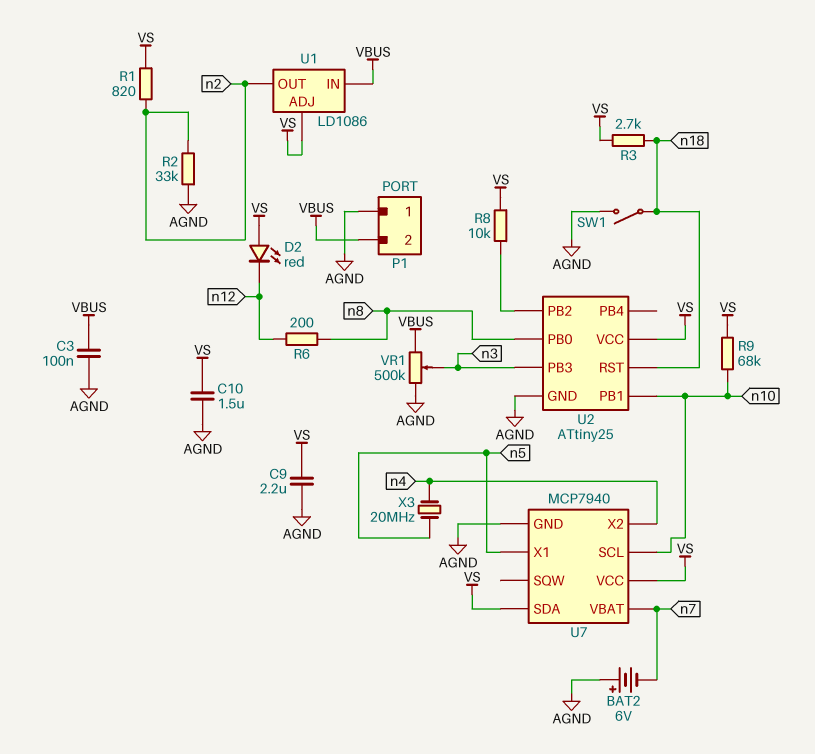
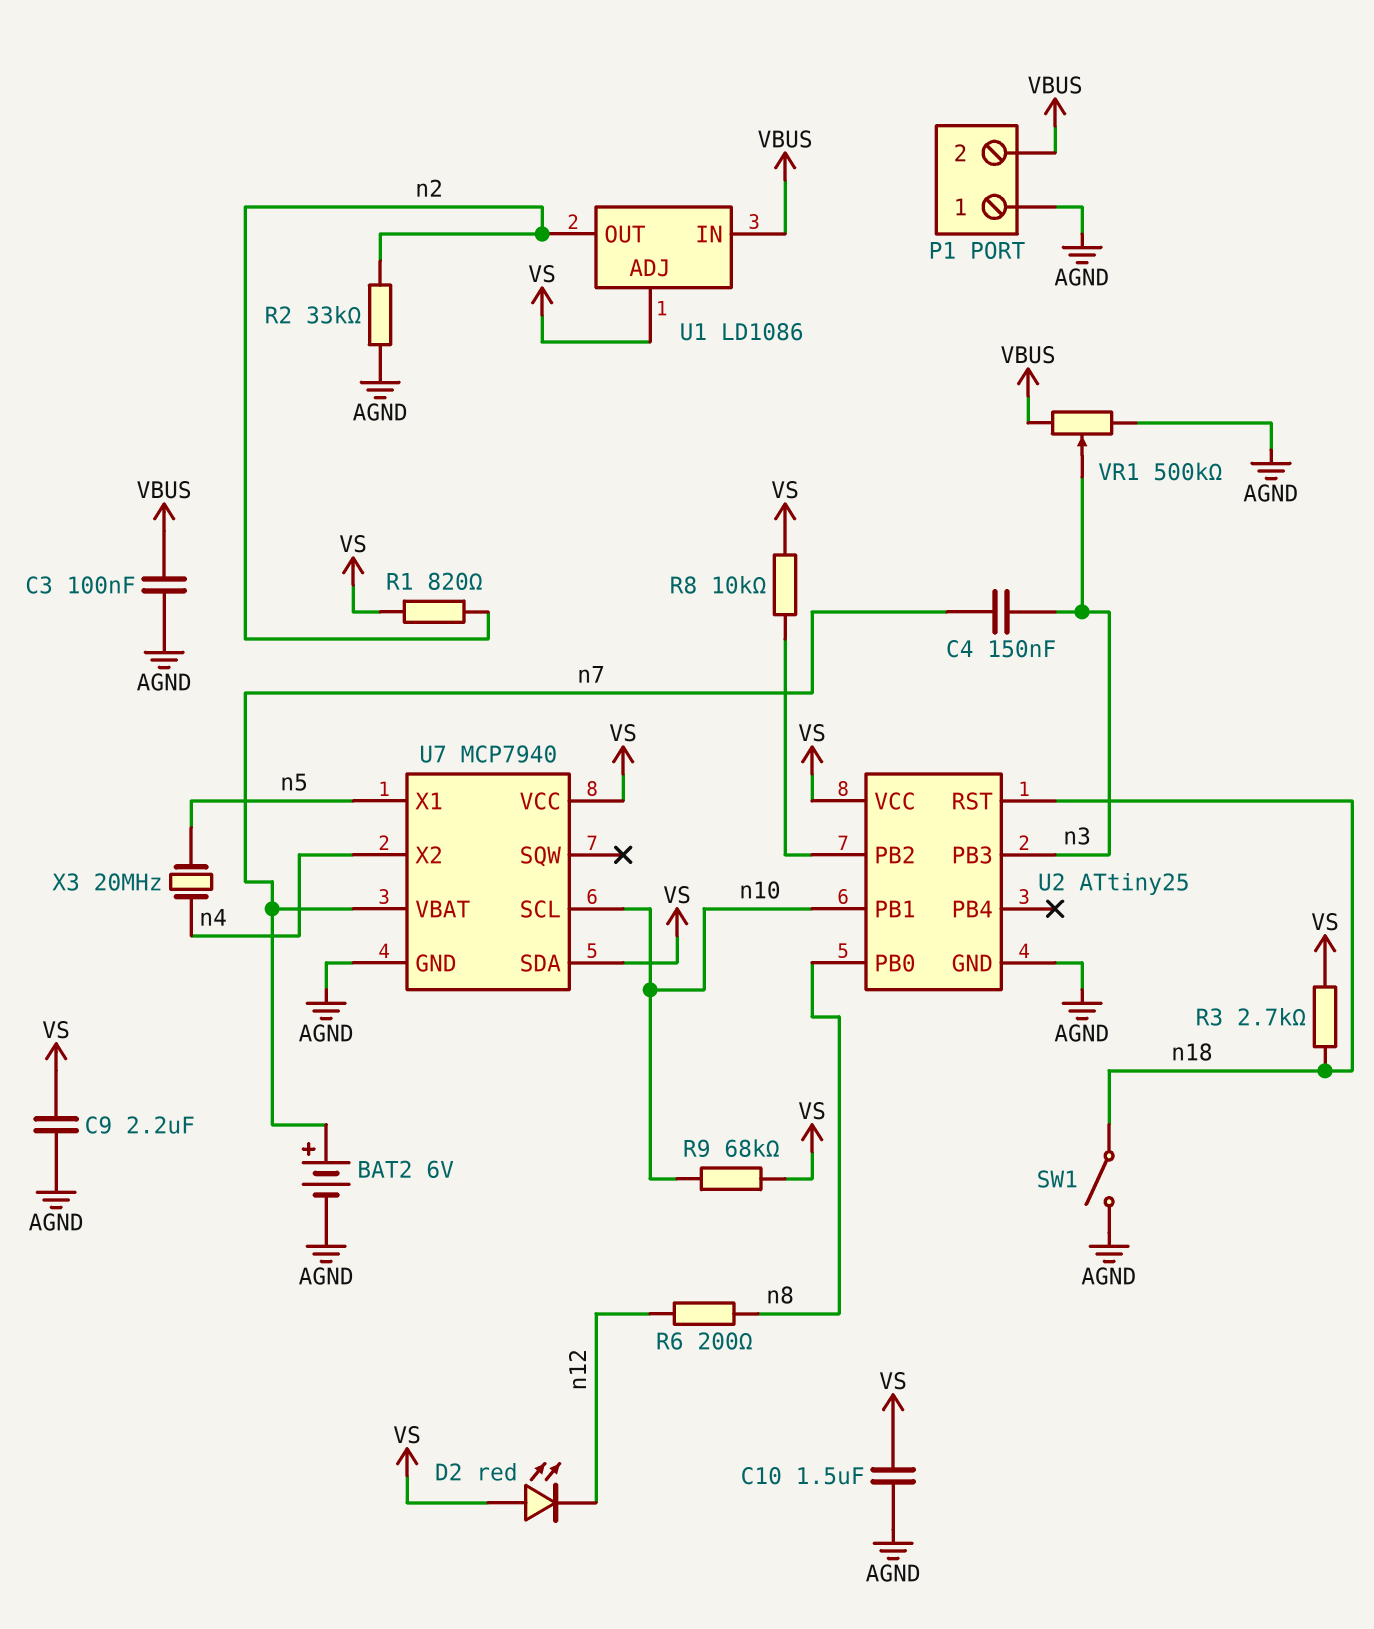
BAT2: 6V (plus AGND, minus n7) -> 6V (plus n7, minus AGND)
C4: none -> 150nF (n3, n7)

